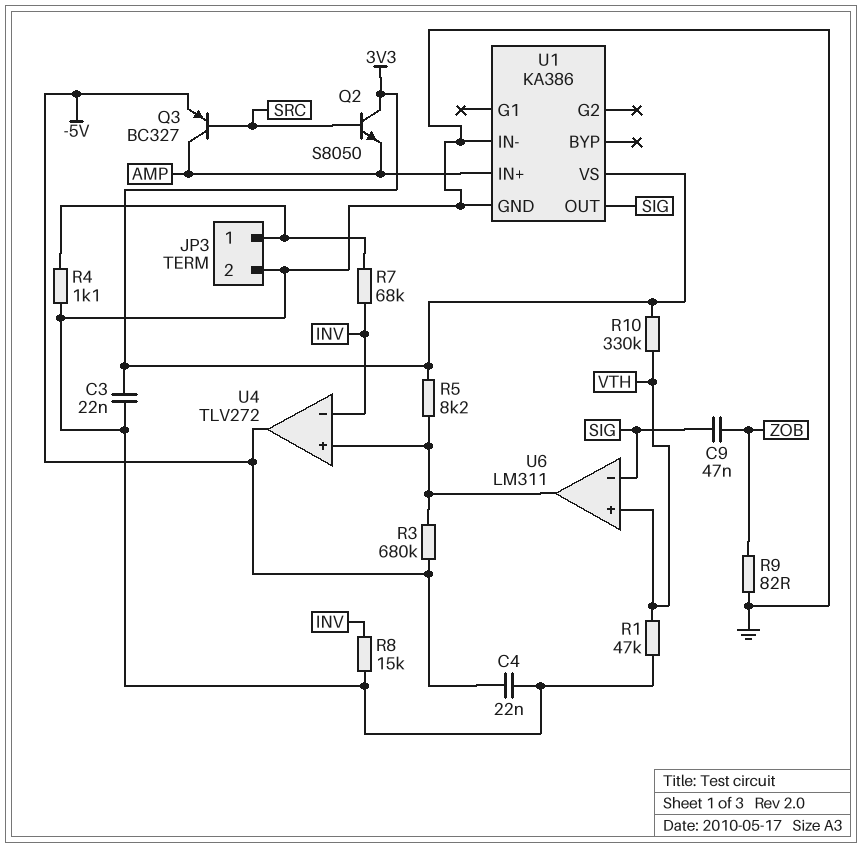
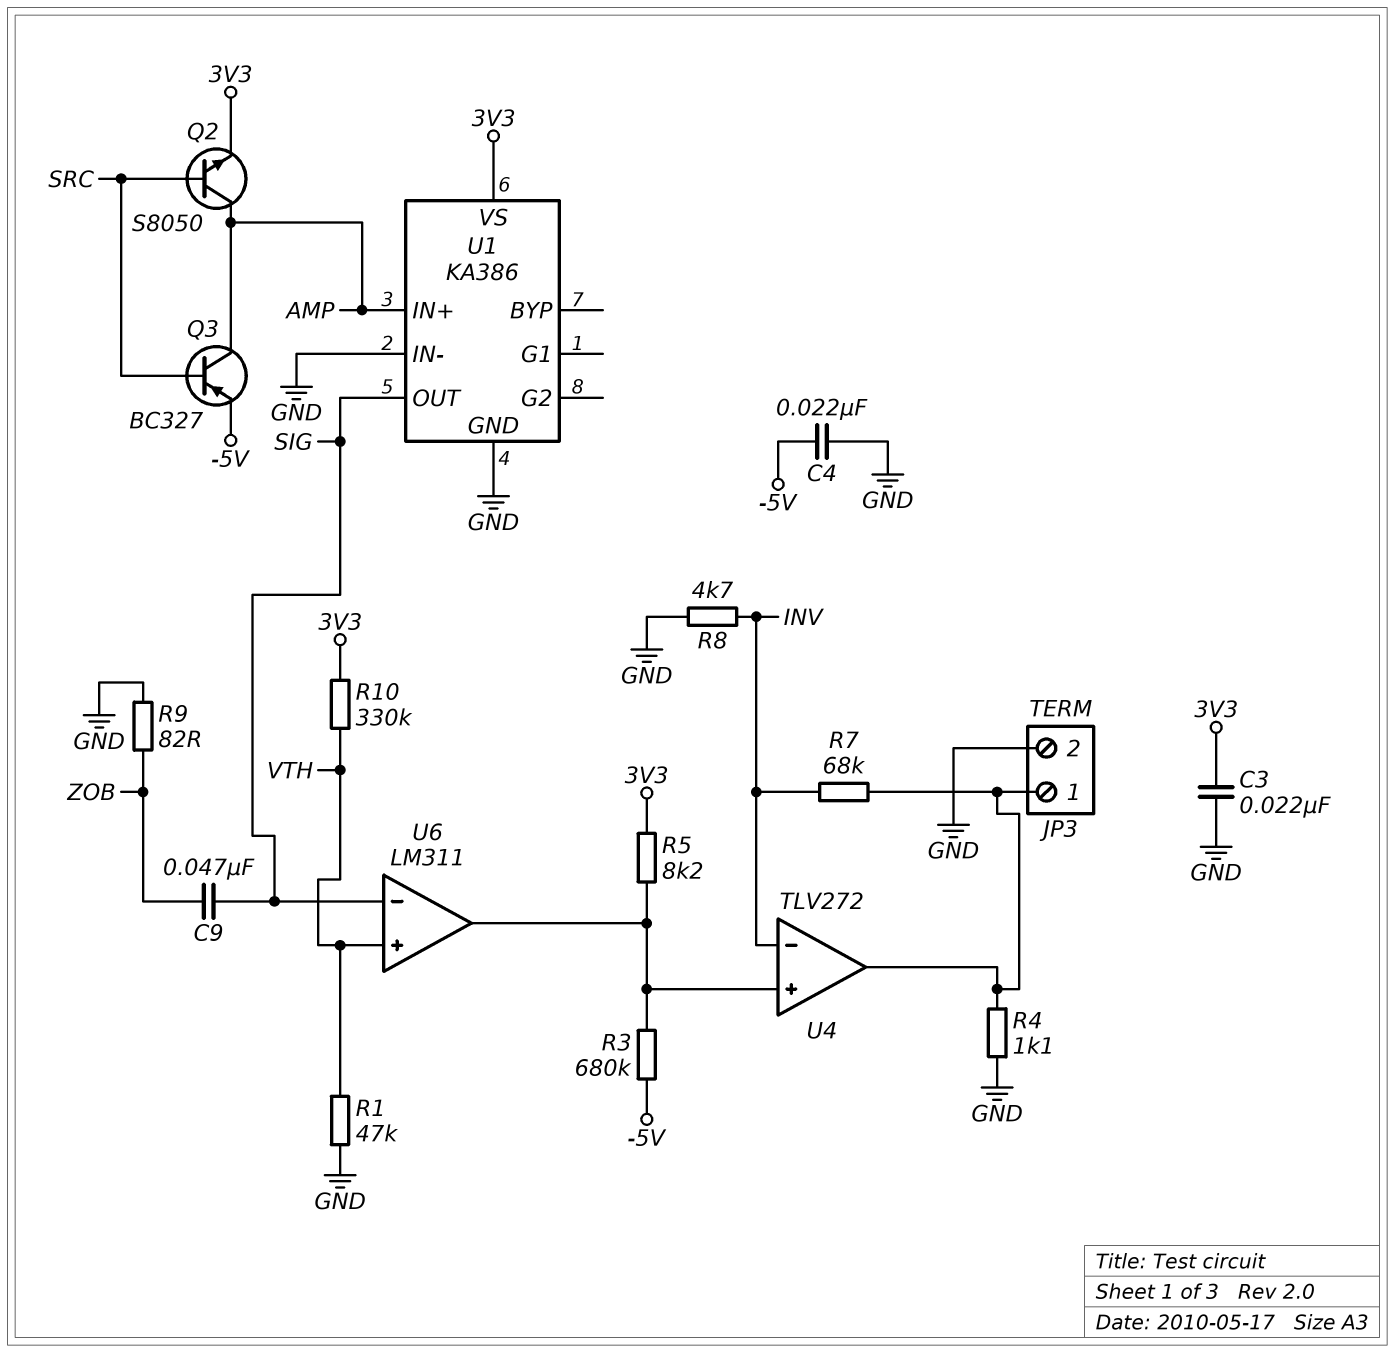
Q2: NPN S8050 (B SRC, C 3V3, E AMP) -> NPN S8050 (B SRC, C AMP, E 3V3)
R8: 15k (GND, INV) -> 4.7k (GND, INV)
U4 pin out: -5V -> JP3/1

